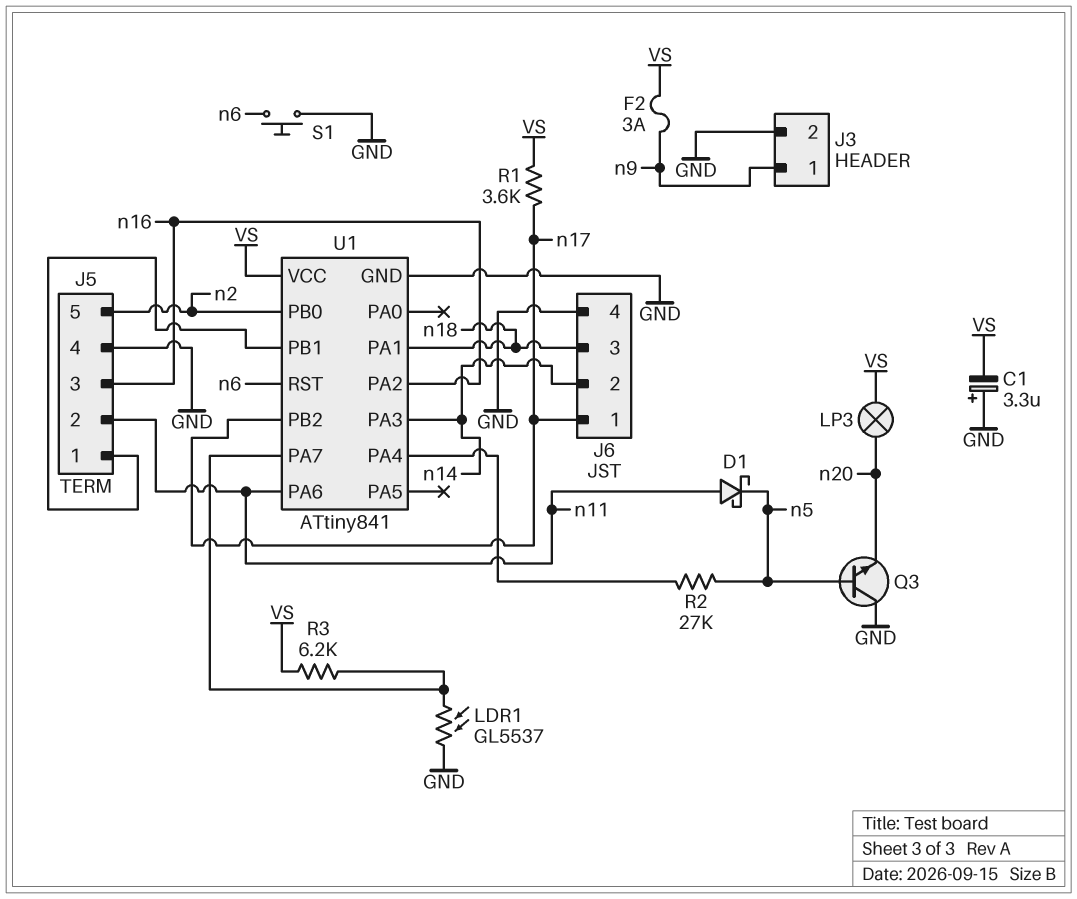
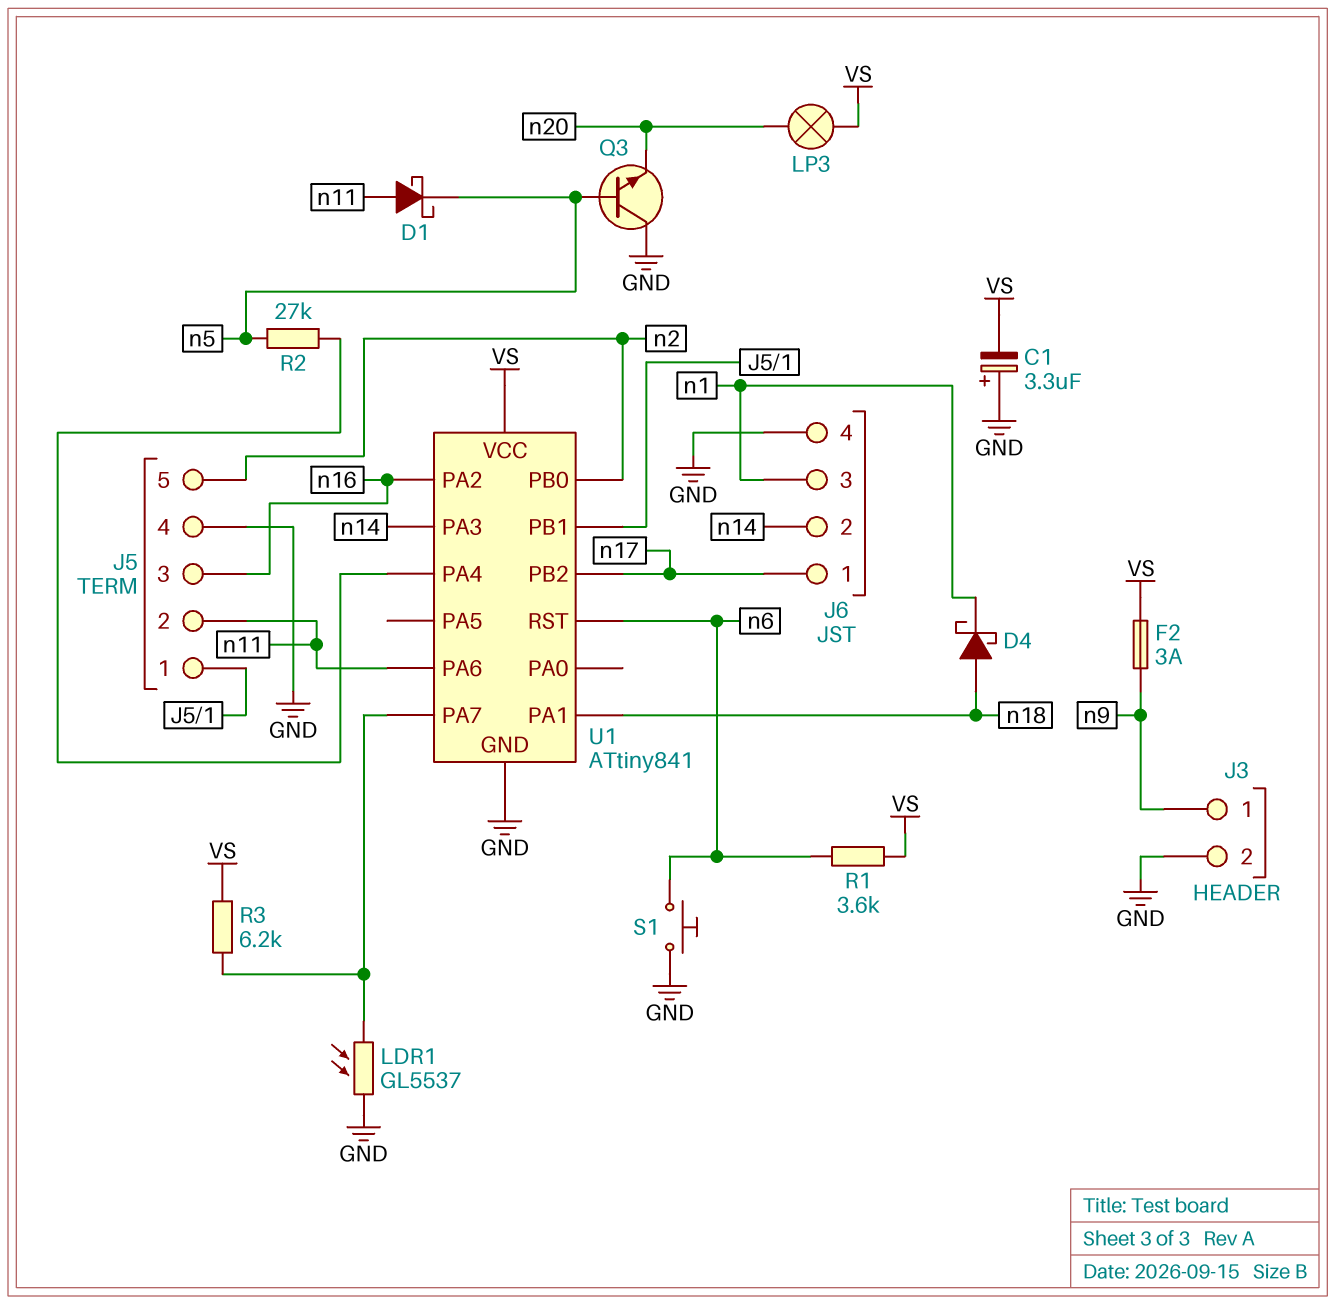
D4: none -> schottky (A n18, K n1)
J6 pin 3: n18 -> n1
R1: 3.6k (VS, n17) -> 3.6k (VS, n6)

